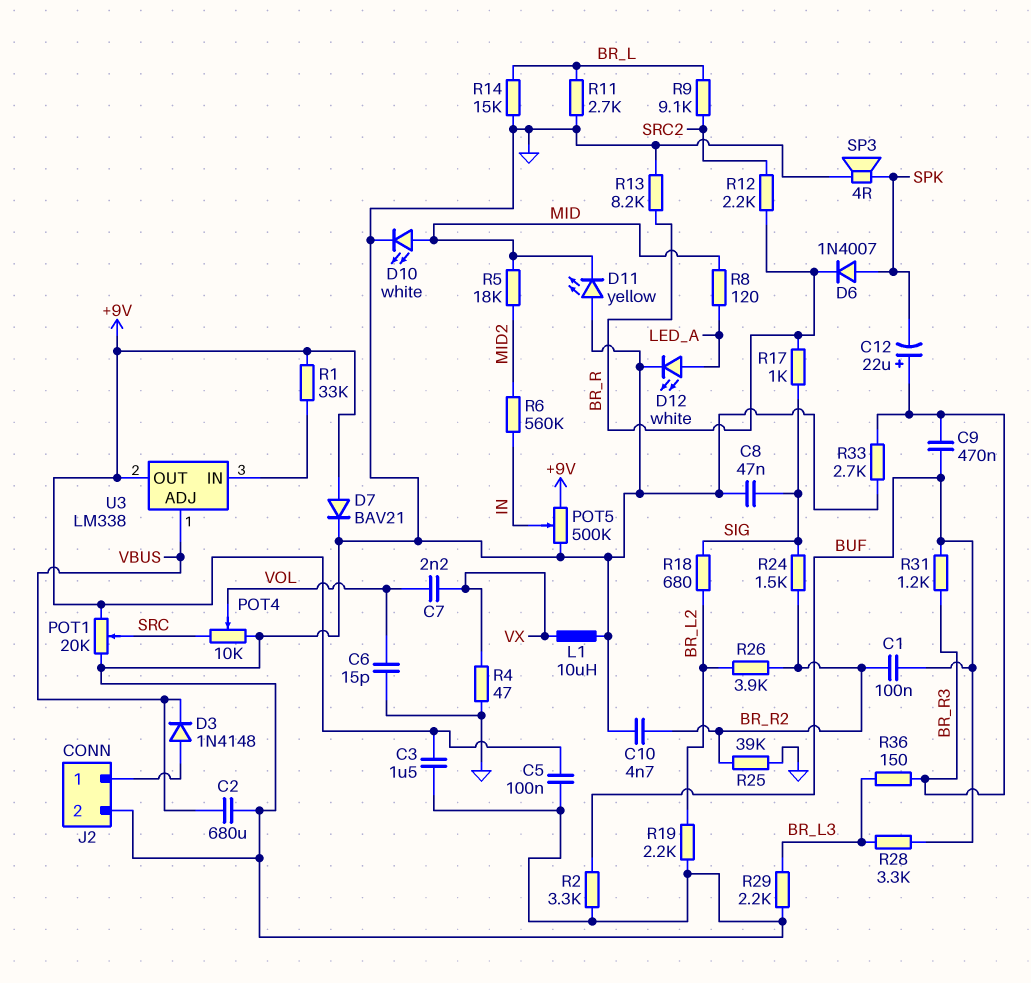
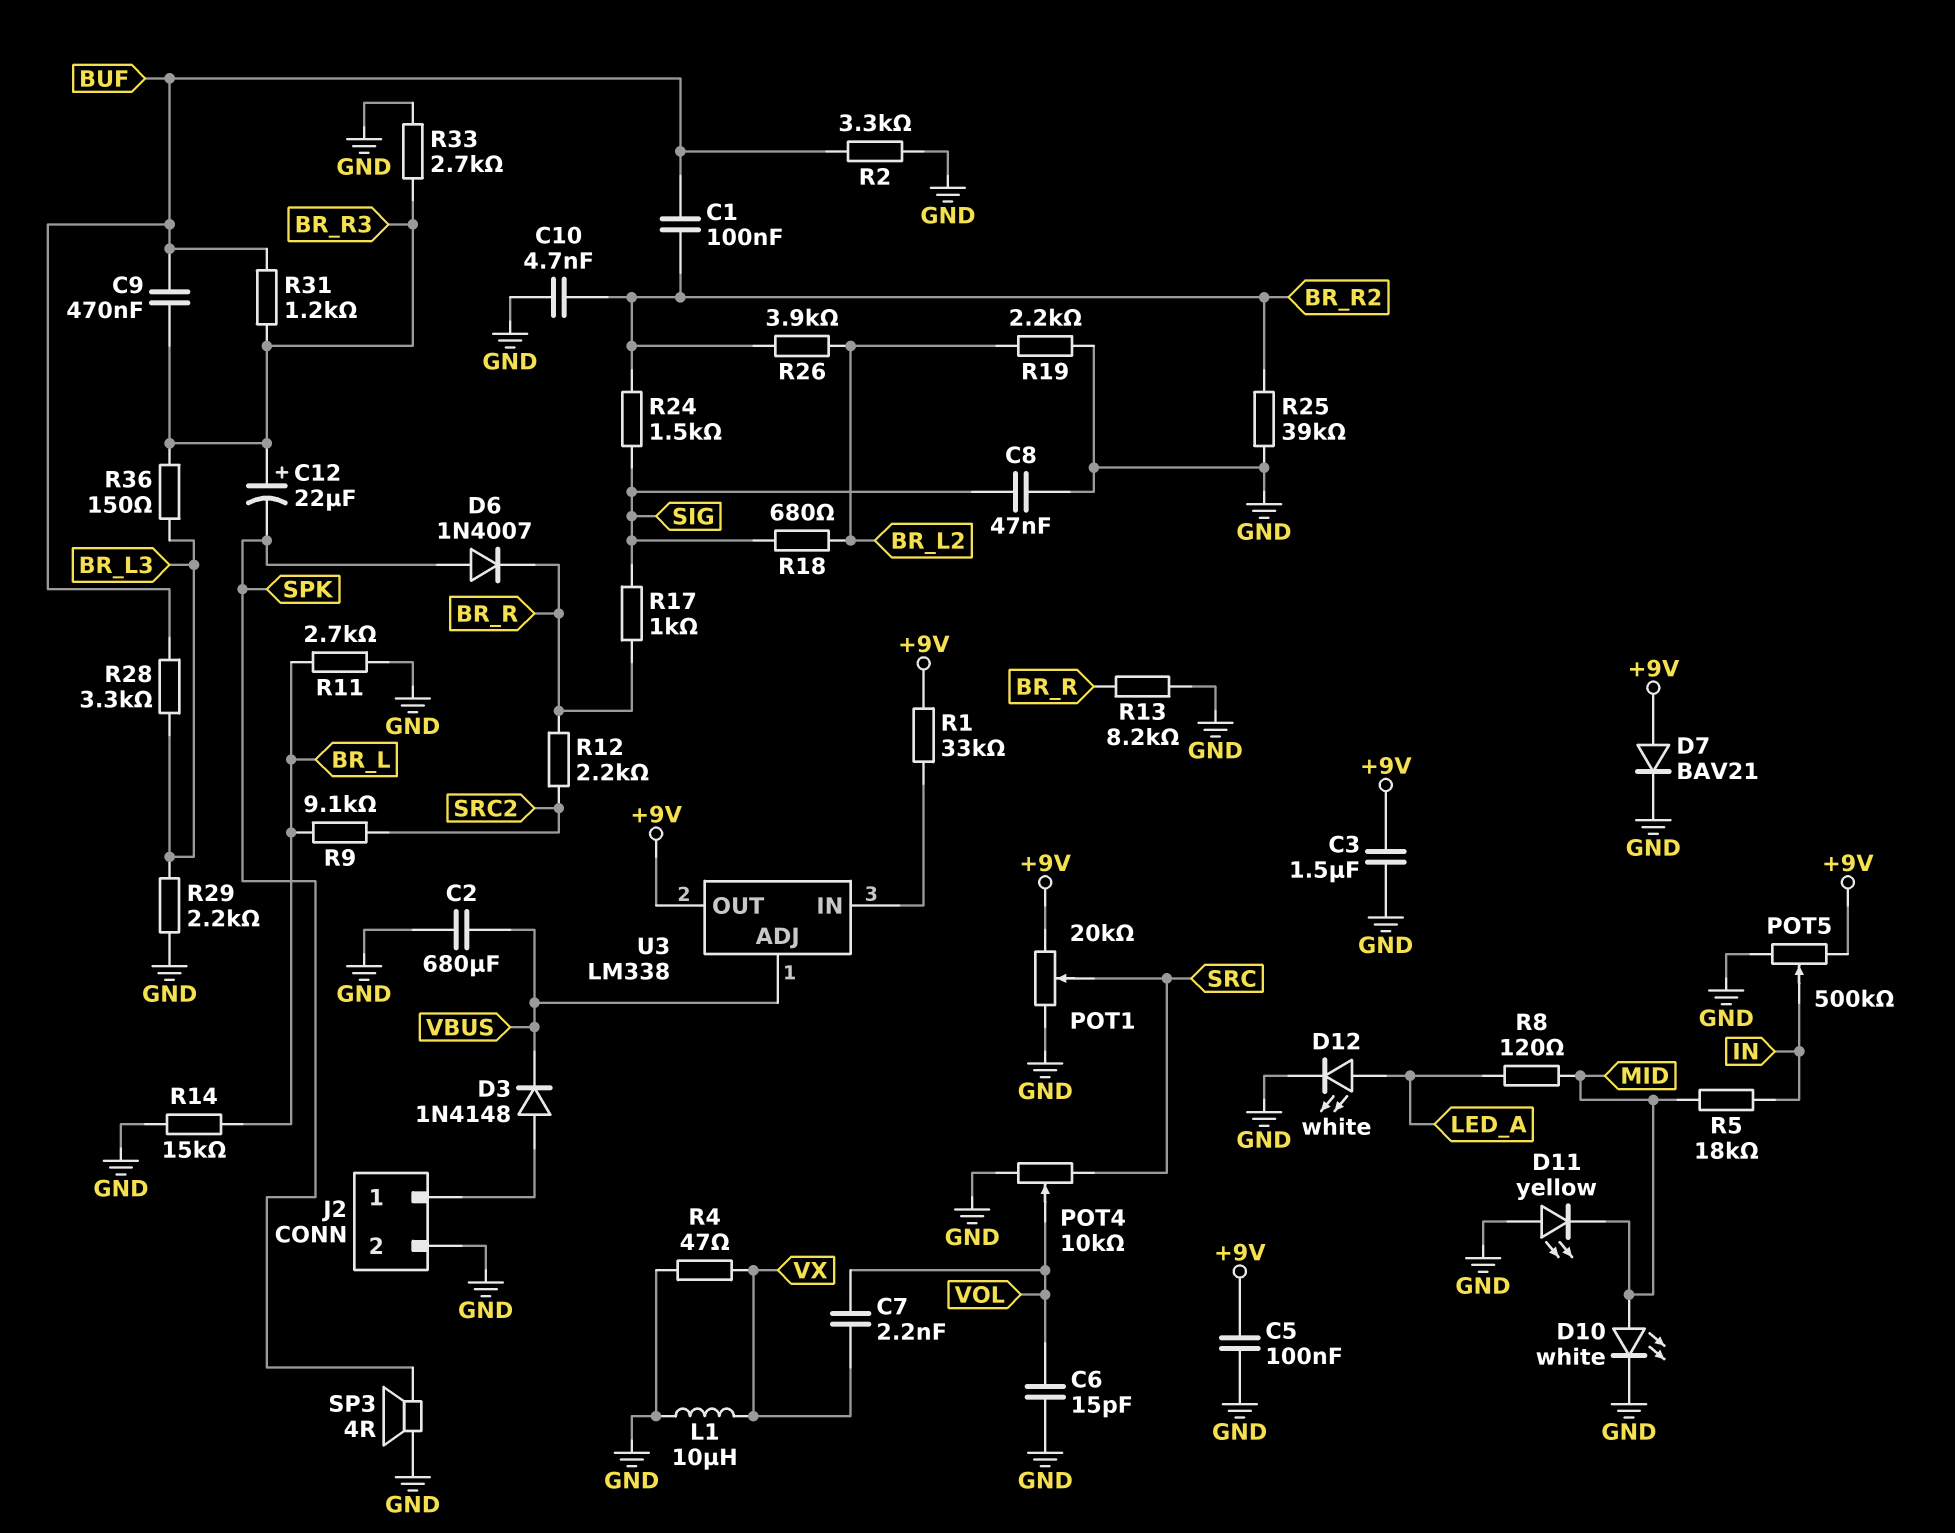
R5: 18k (MID, MID2) -> 18k (IN, MID)
R6: 560k (IN, MID2) -> none

